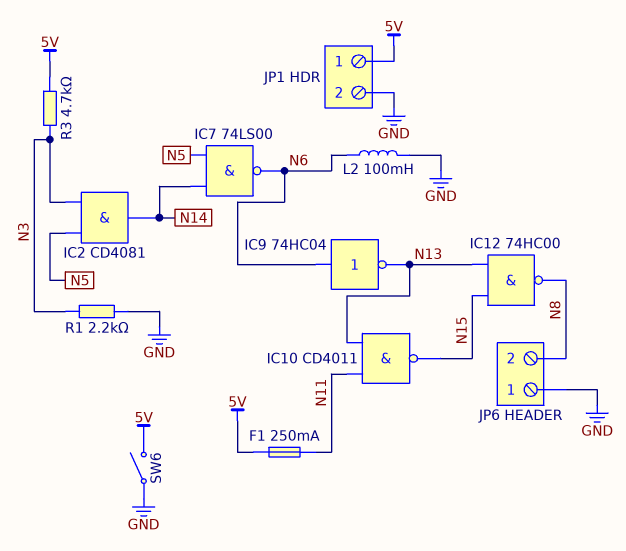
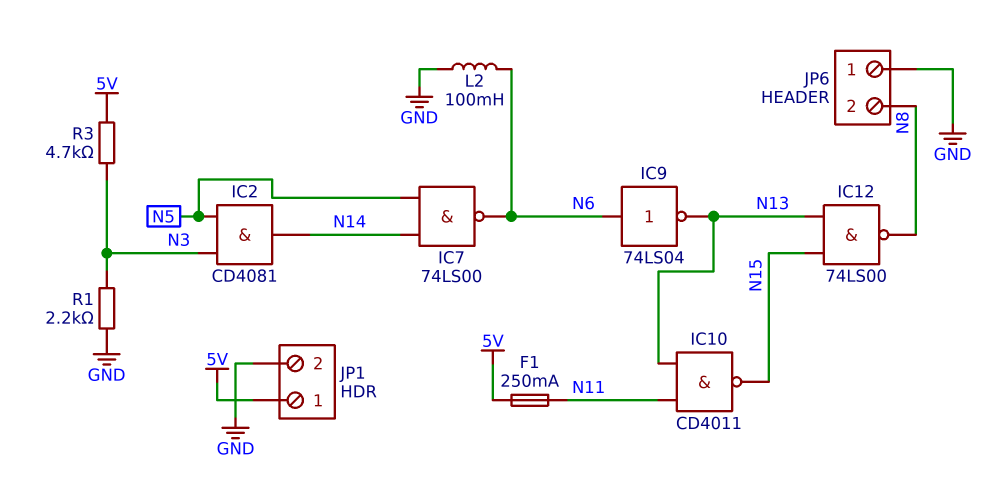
IC9: NOT 74HC04 (in N6, out N13) -> NOT 74LS04 (in N6, out N13)
IC12: NAND 74HC00 (in N13, in N15, out N8) -> NAND 74LS00 (in N13, in N15, out N8)
SW6: switch (5V, GND) -> none

